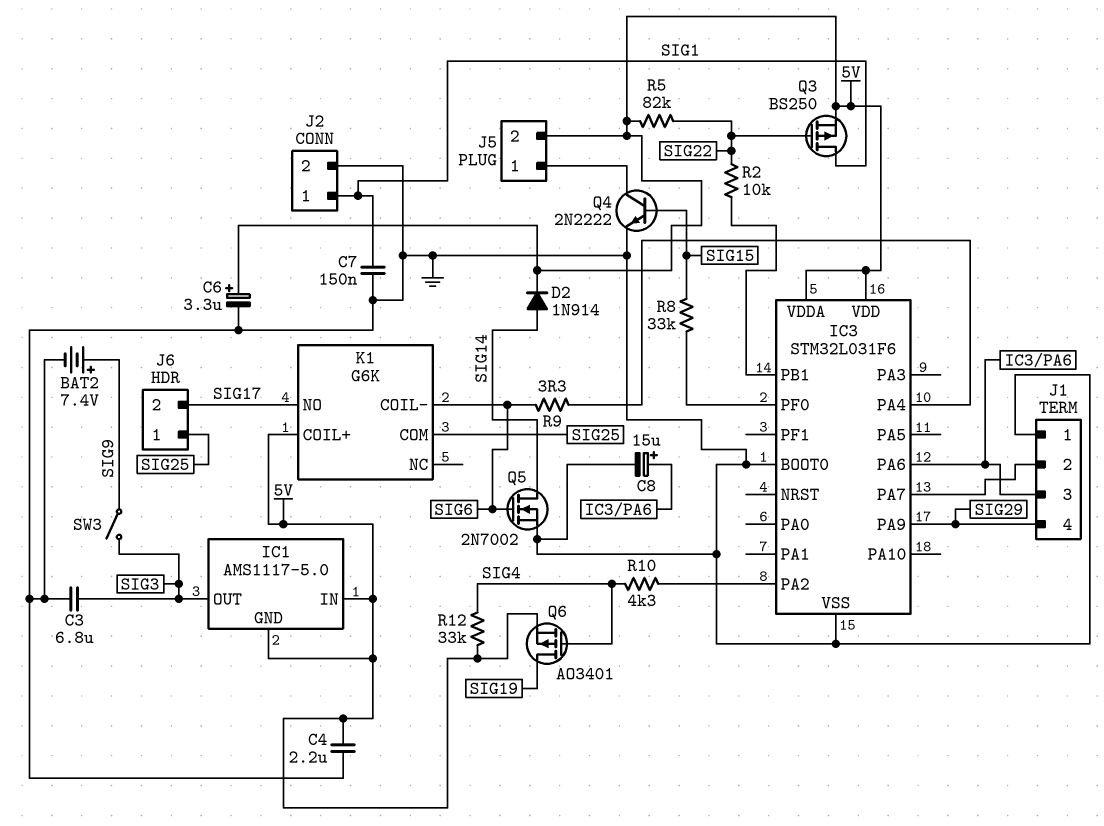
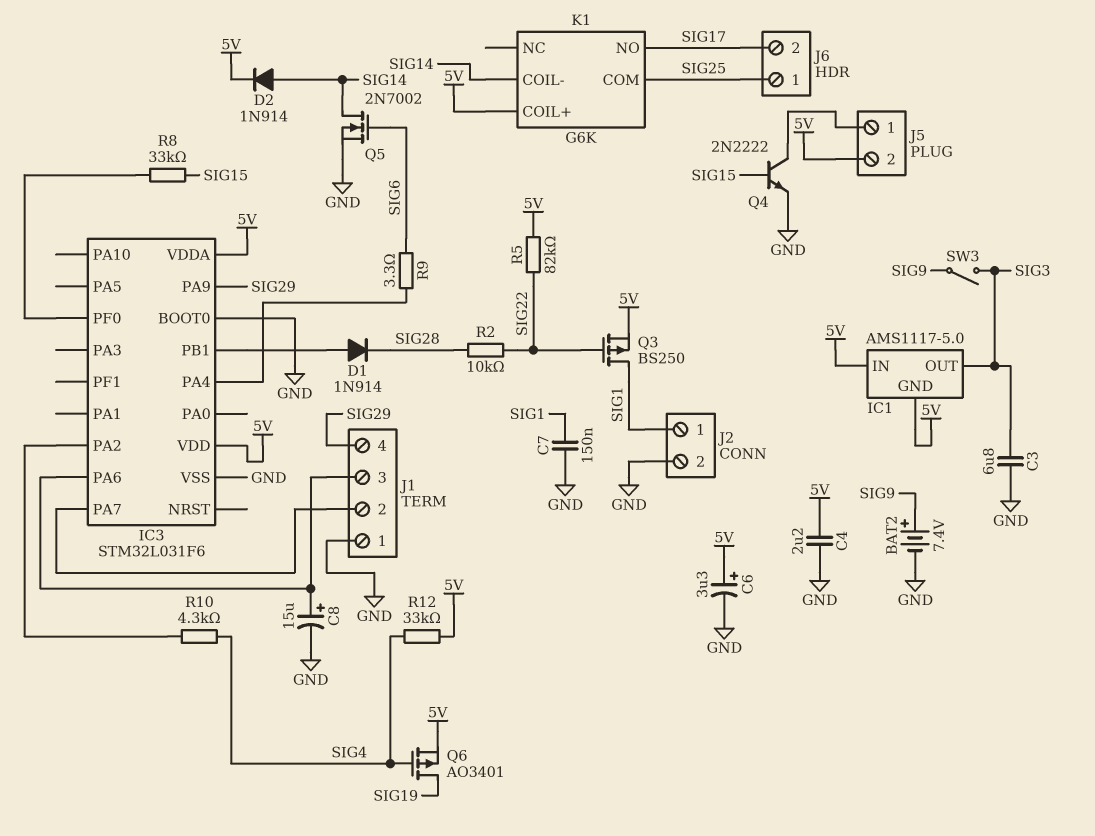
D1: none -> diode 1N914 (A IC3/PB1, K SIG28)
K1 pin COIL-: SIG6 -> SIG14
R2: 10k (IC3/PB1, SIG22) -> 10k (SIG22, SIG28)

